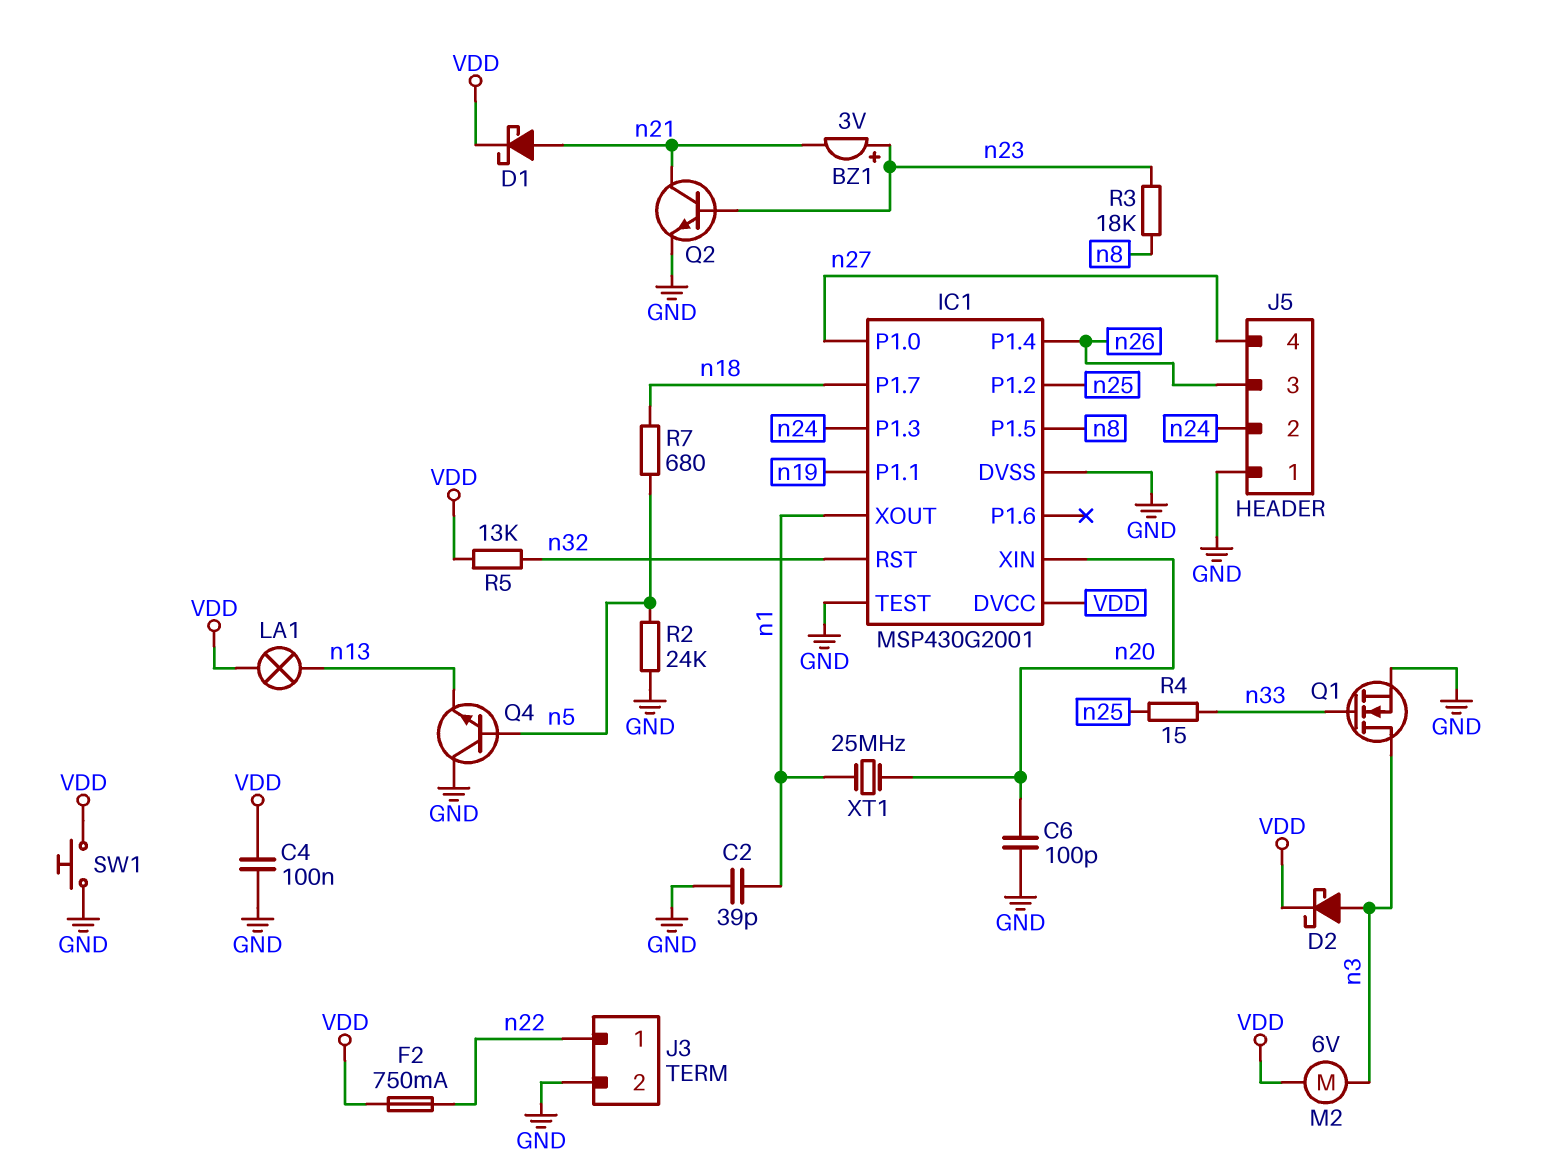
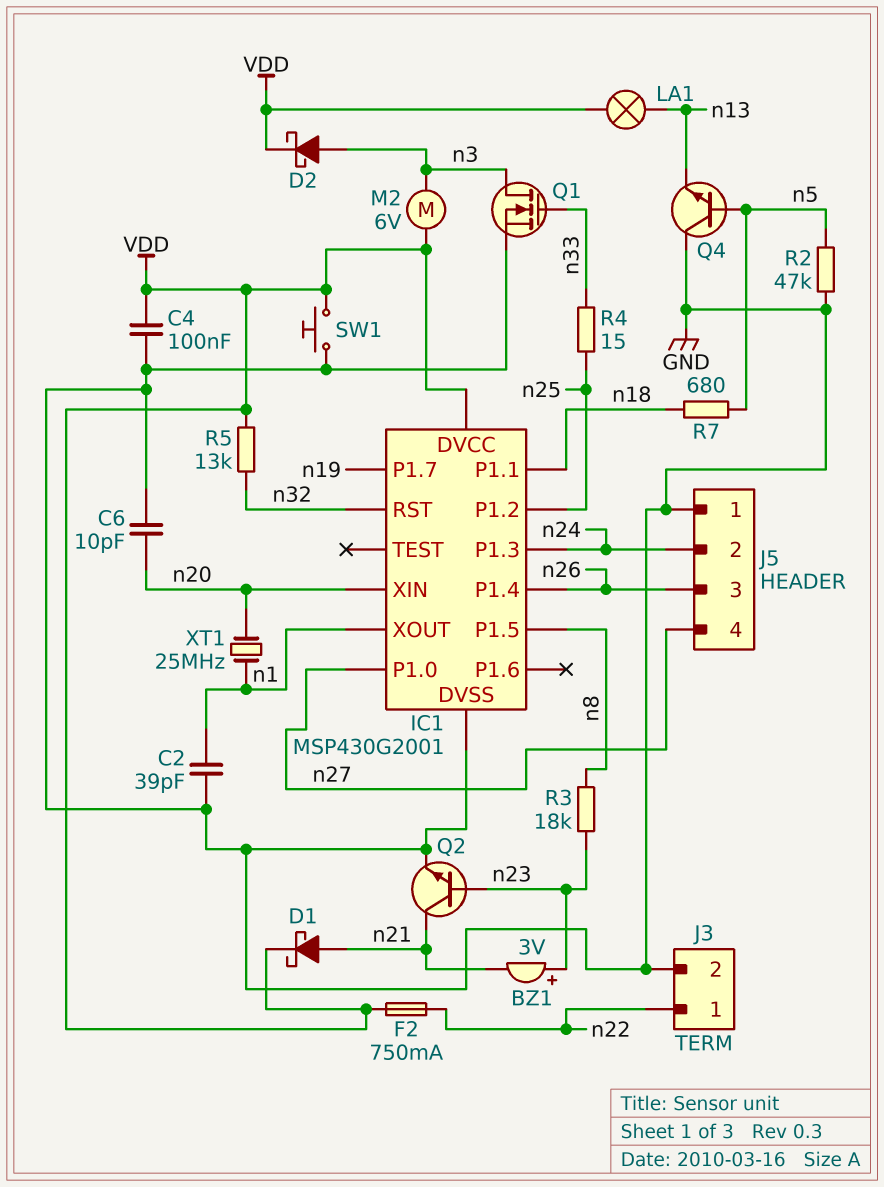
C6: 100pF (GND, n20) -> 10pF (GND, n20)
IC1 pin P1.1: n19 -> n18
IC1 pin P1.7: n18 -> n19
IC1 pin TEST: GND -> none
R2: 24k (GND, n5) -> 47k (GND, n5)

